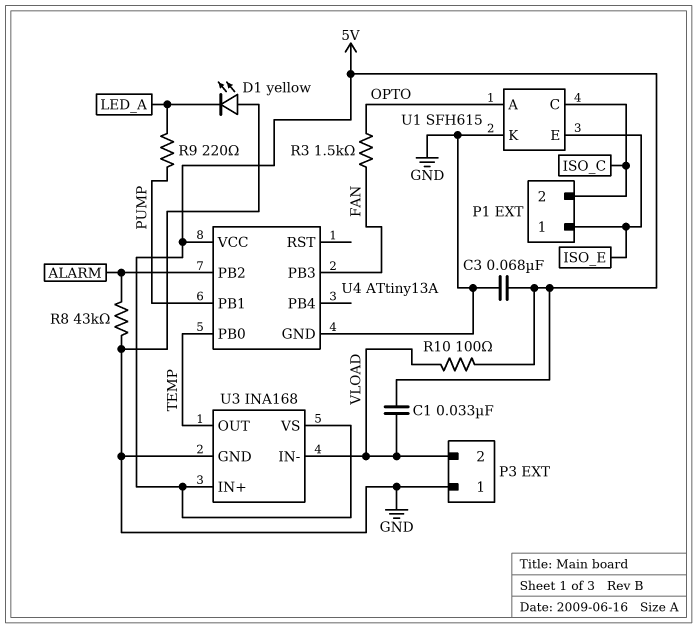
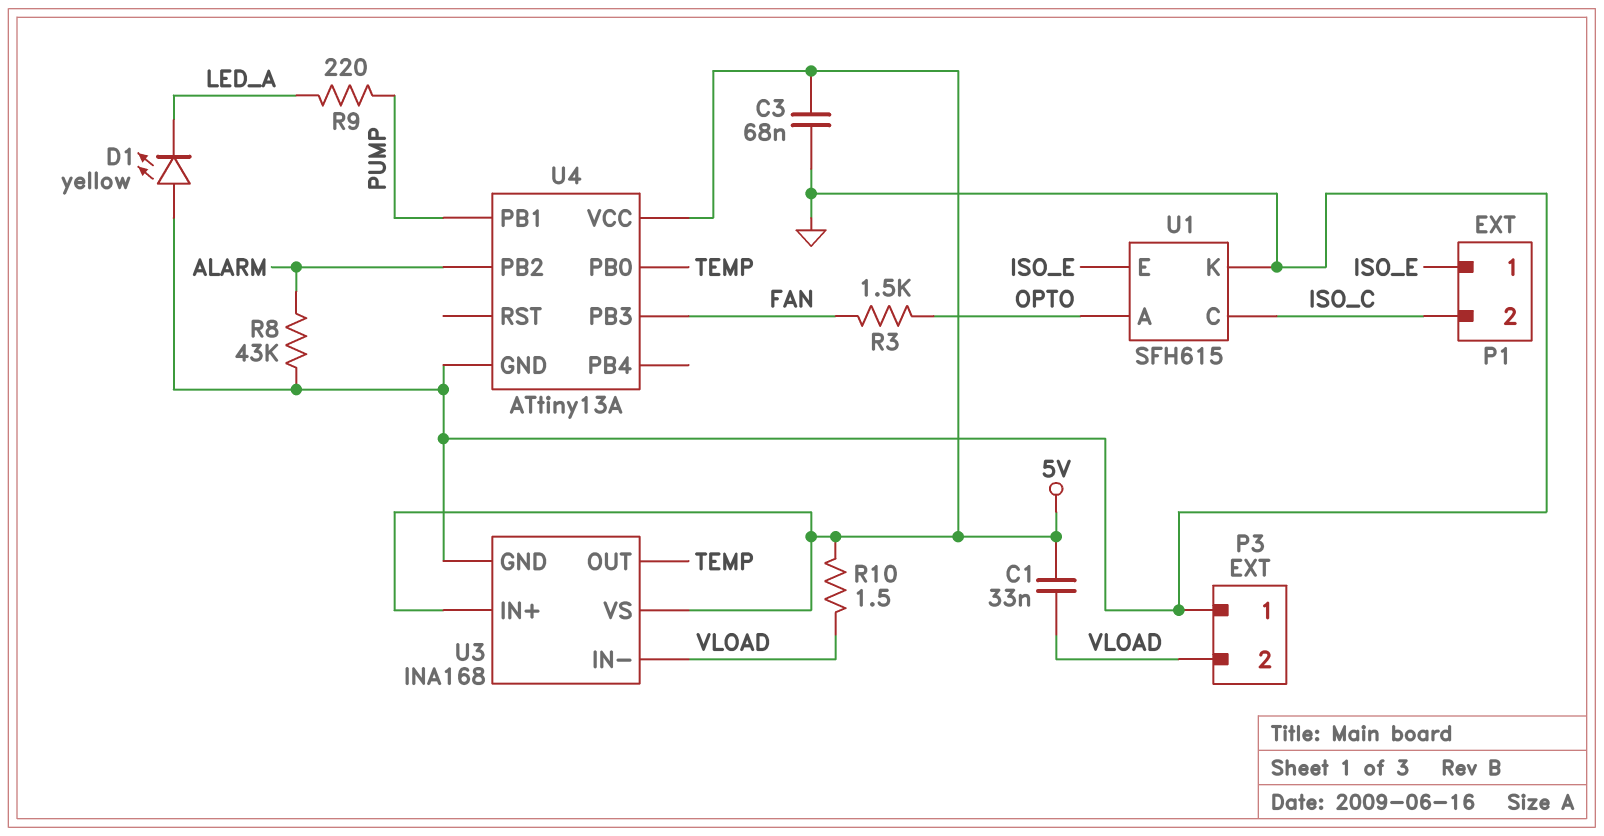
R10: 100 (5V, VLOAD) -> 1.5 (5V, VLOAD)

